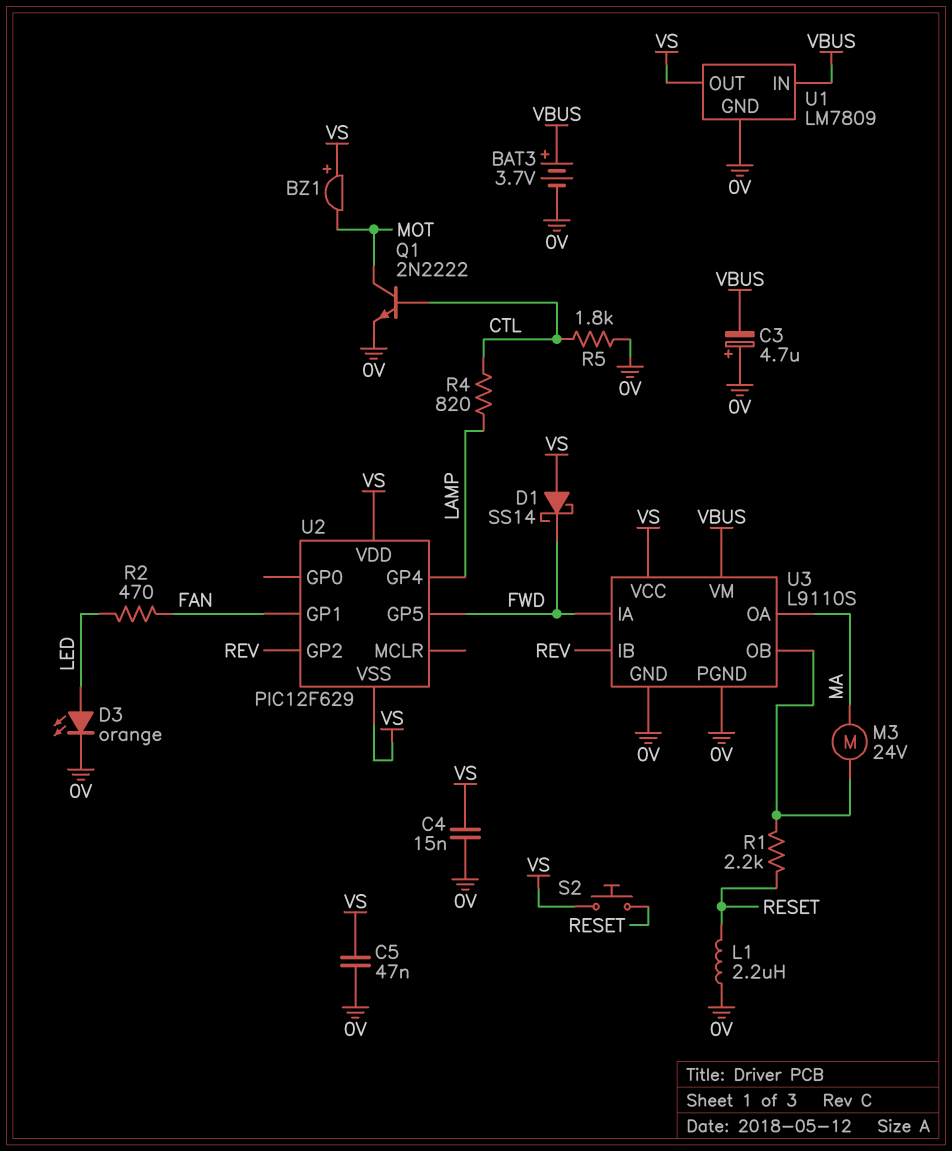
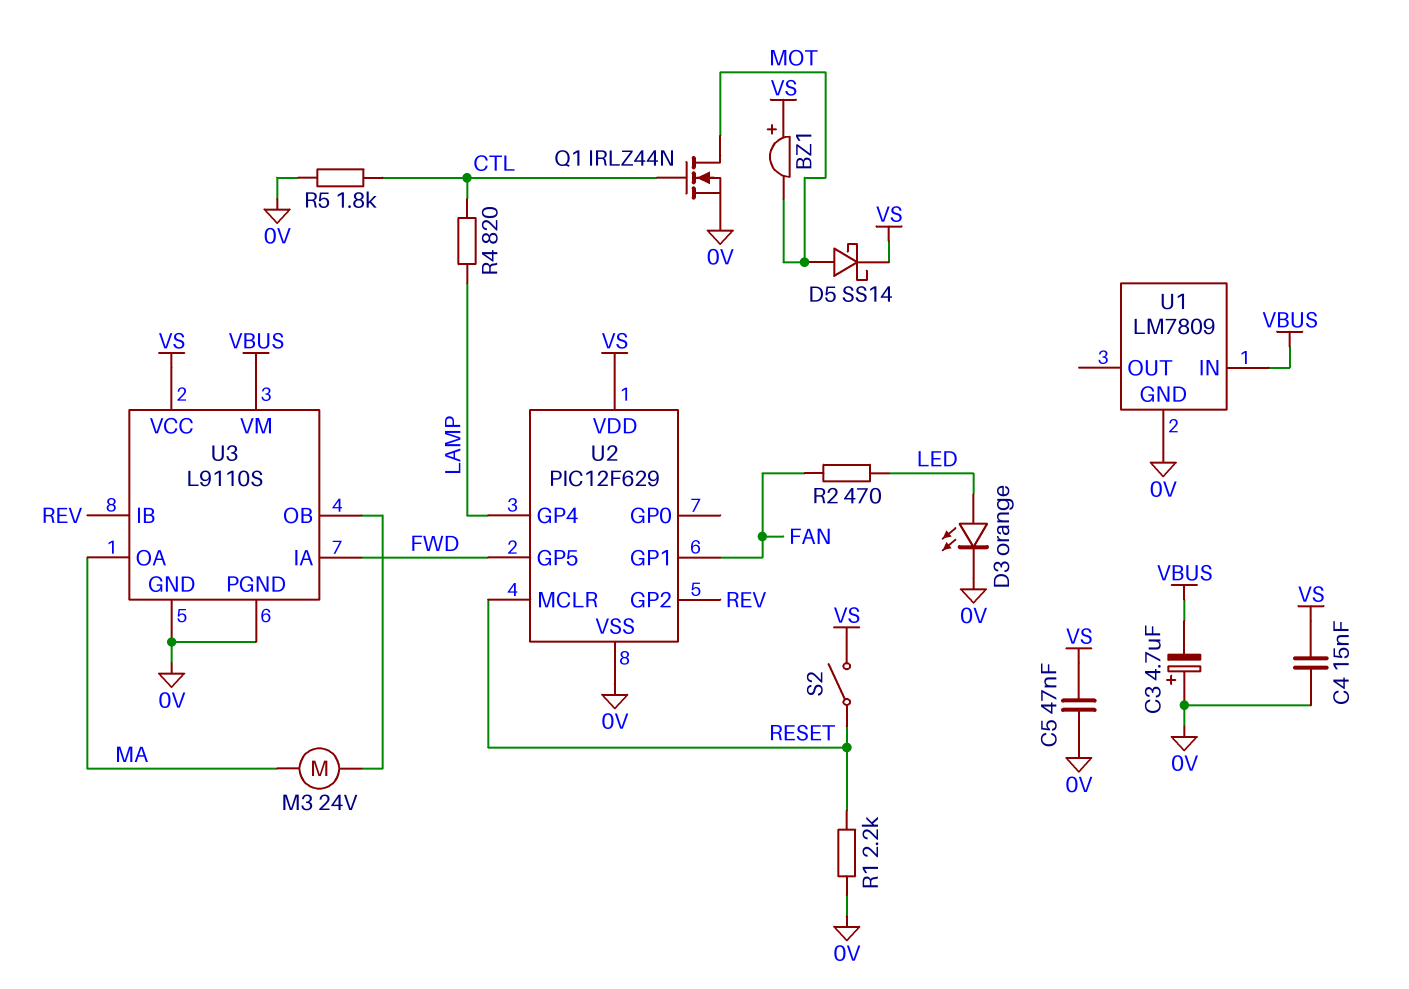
BAT3: 3.7V (plus VBUS, minus 0V) -> none
D1: schottky SS14 (A VS, K FWD) -> none
D5: none -> schottky SS14 (A MOT, K VS)
L1: 2.2uH (0V, RESET) -> none
Q1: NPN 2N2222 (B CTL, C MOT, E 0V) -> NMOS IRLZ44N (G CTL, D MOT, S 0V)
R1: 2.2k (RESET, U3/OB) -> 2.2k (0V, RESET)
S2: button (RESET, VS) -> switch (RESET, VS)
U1 pin OUT: VS -> none
U2 pin MCLR: none -> RESET
U2 pin VSS: VS -> 0V

